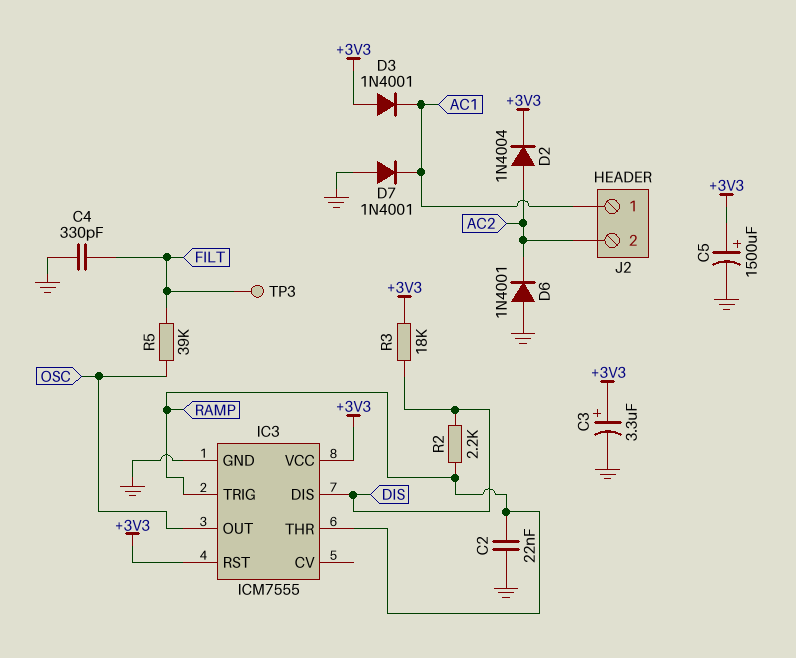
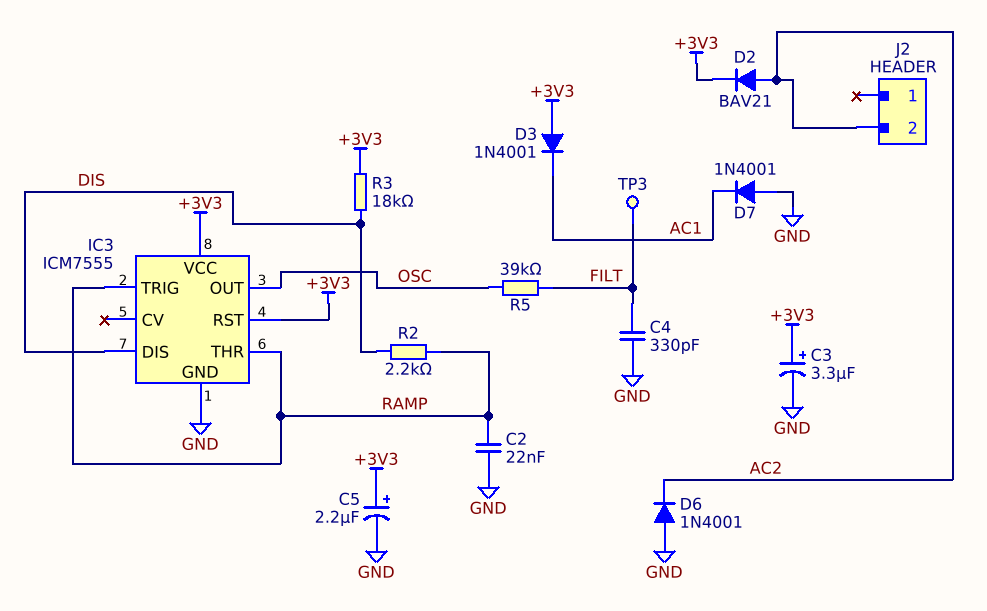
C5: 1500uF (plus +3V3, minus GND) -> 2.2uF (plus +3V3, minus GND)
D2: diode 1N4004 (A AC2, K +3V3) -> diode BAV21 (A AC2, K +3V3)
J2 pin 1: AC1 -> none

